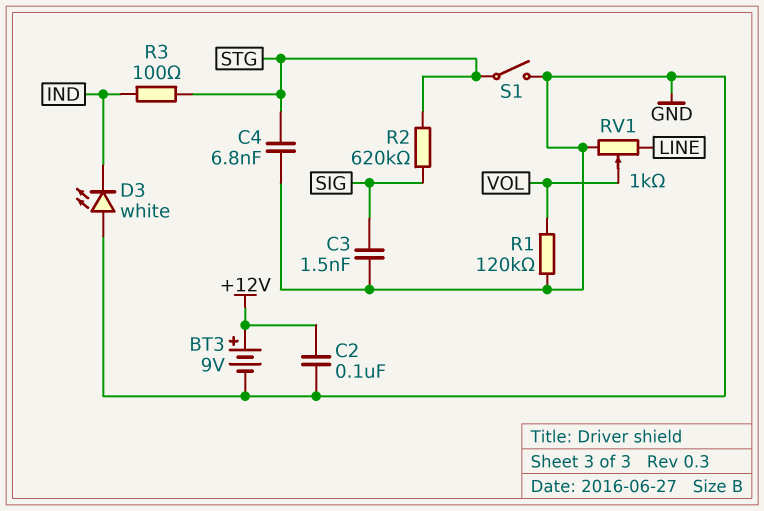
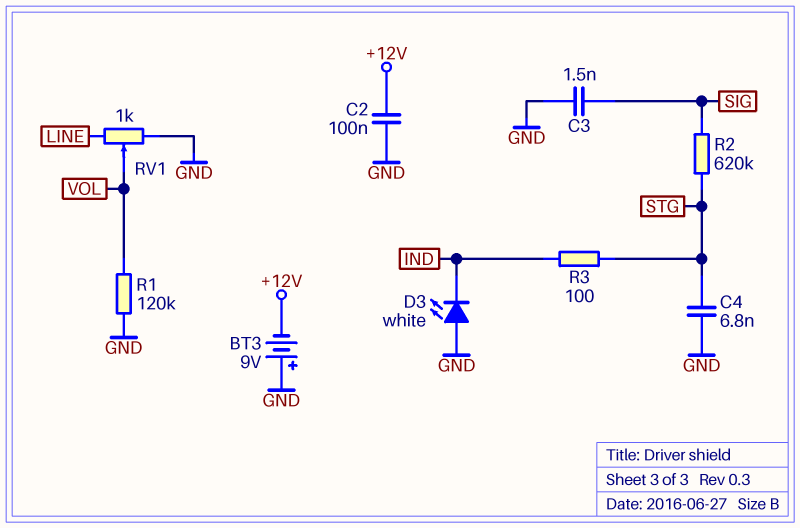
BT3: 9V (plus +12V, minus GND) -> 9V (plus GND, minus +12V)
S1: switch (GND, STG) -> none

